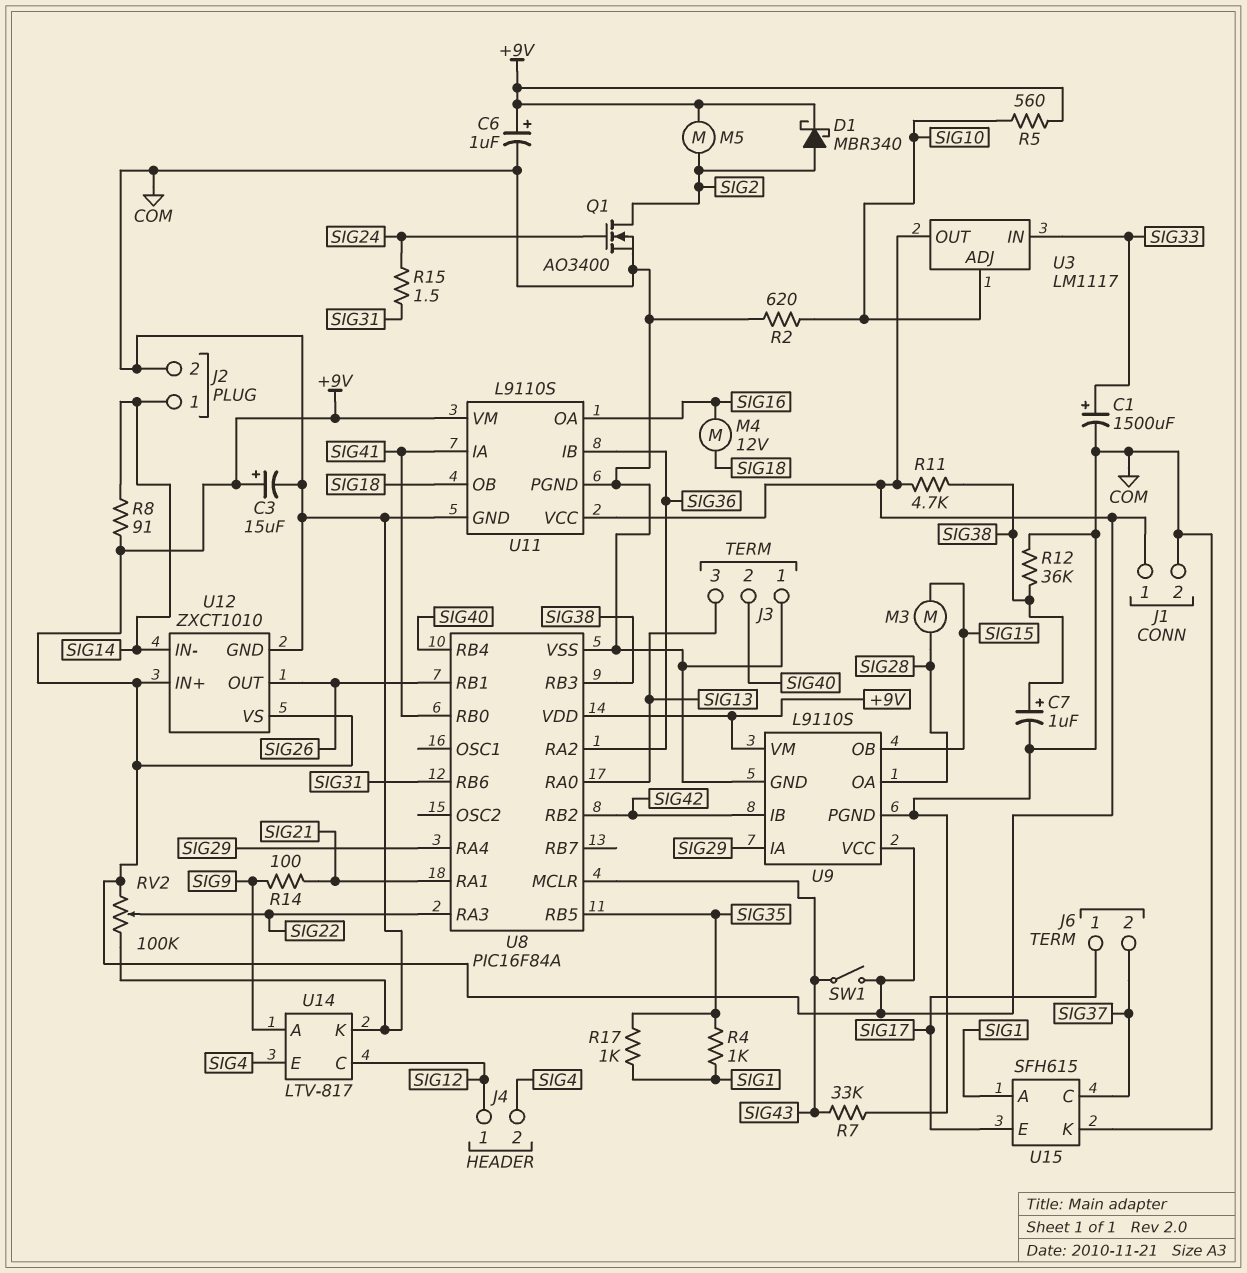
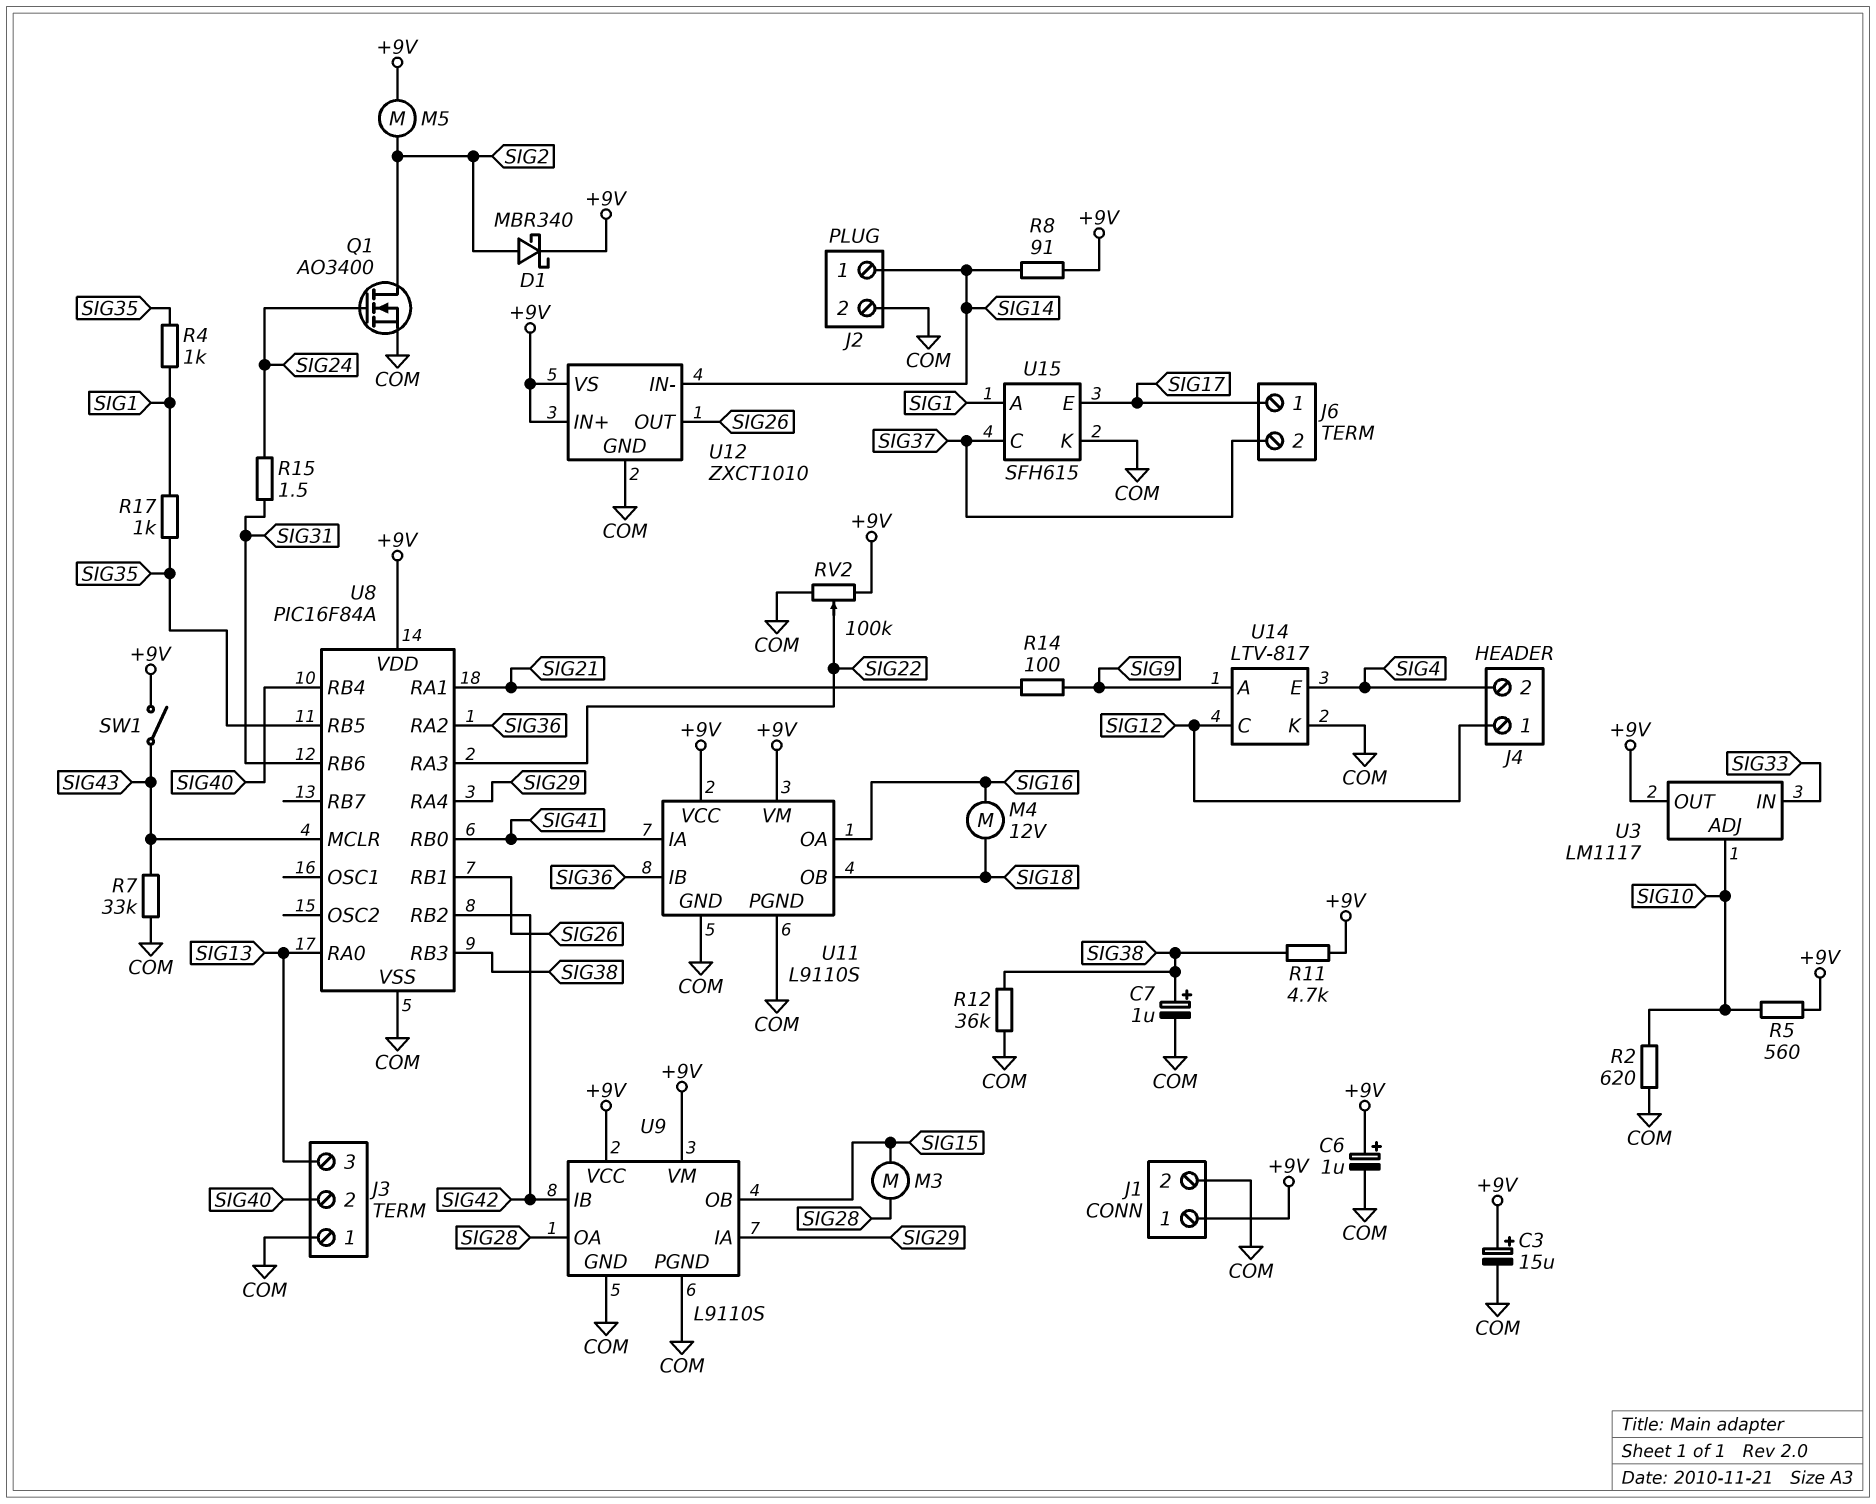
C1: 1500uF (plus SIG33, minus COM) -> none

